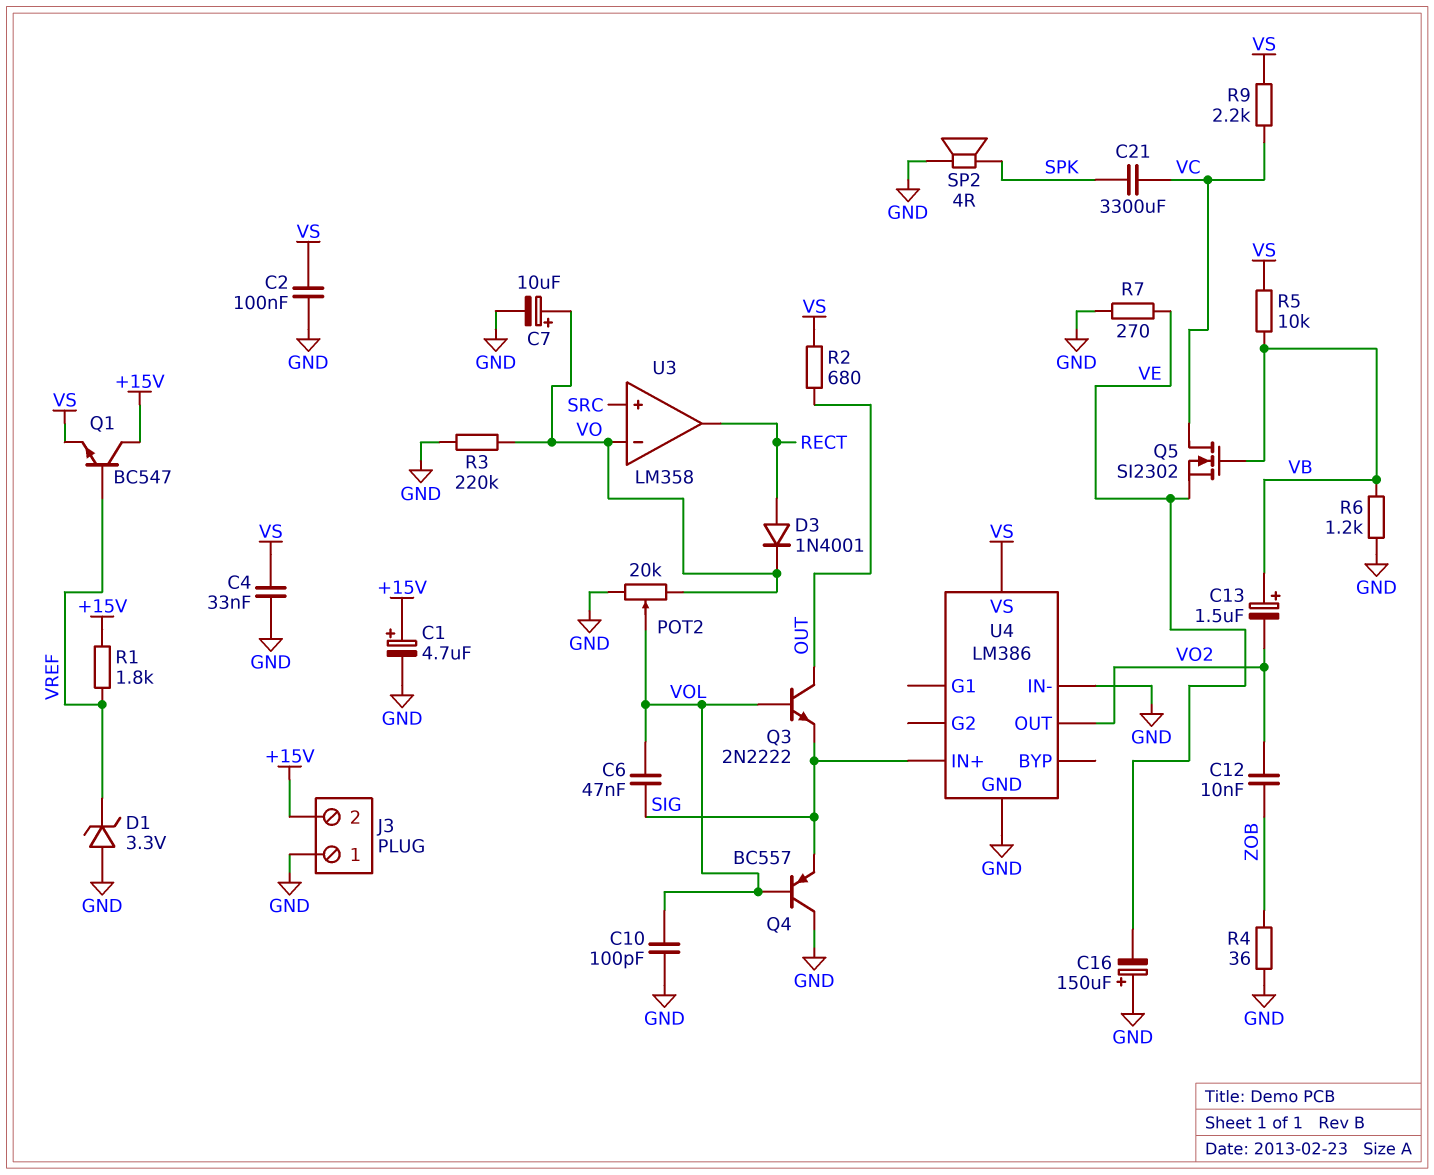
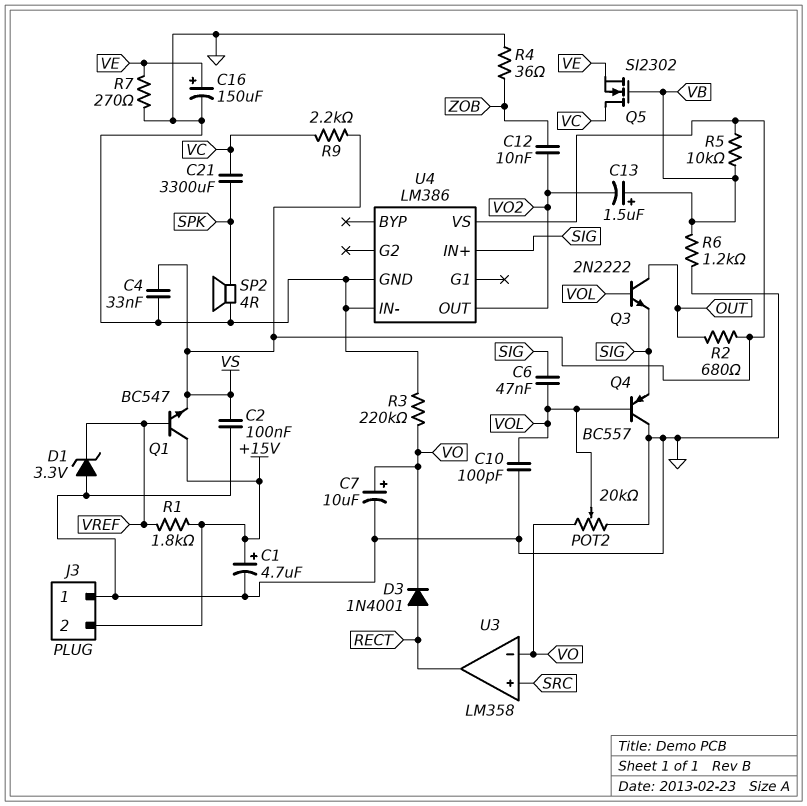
C16: 150uF (plus GND, minus VE) -> 150uF (plus VE, minus GND)

